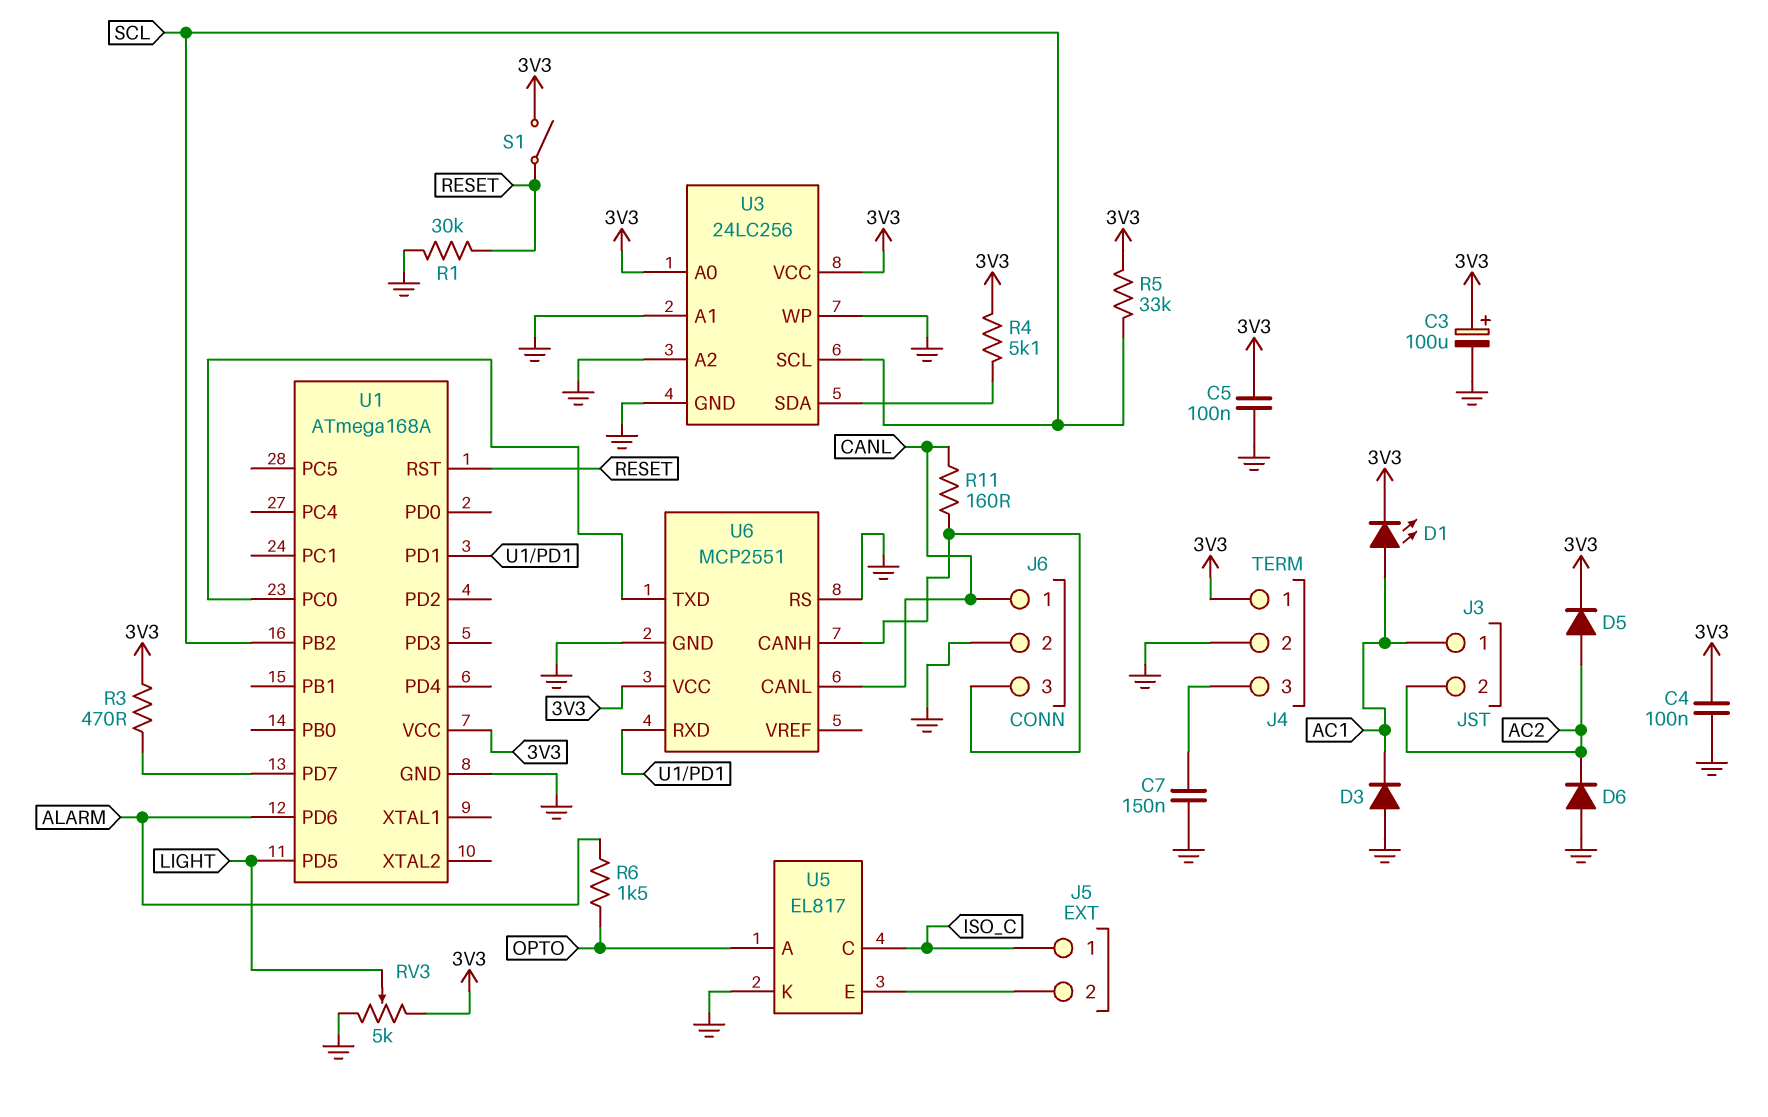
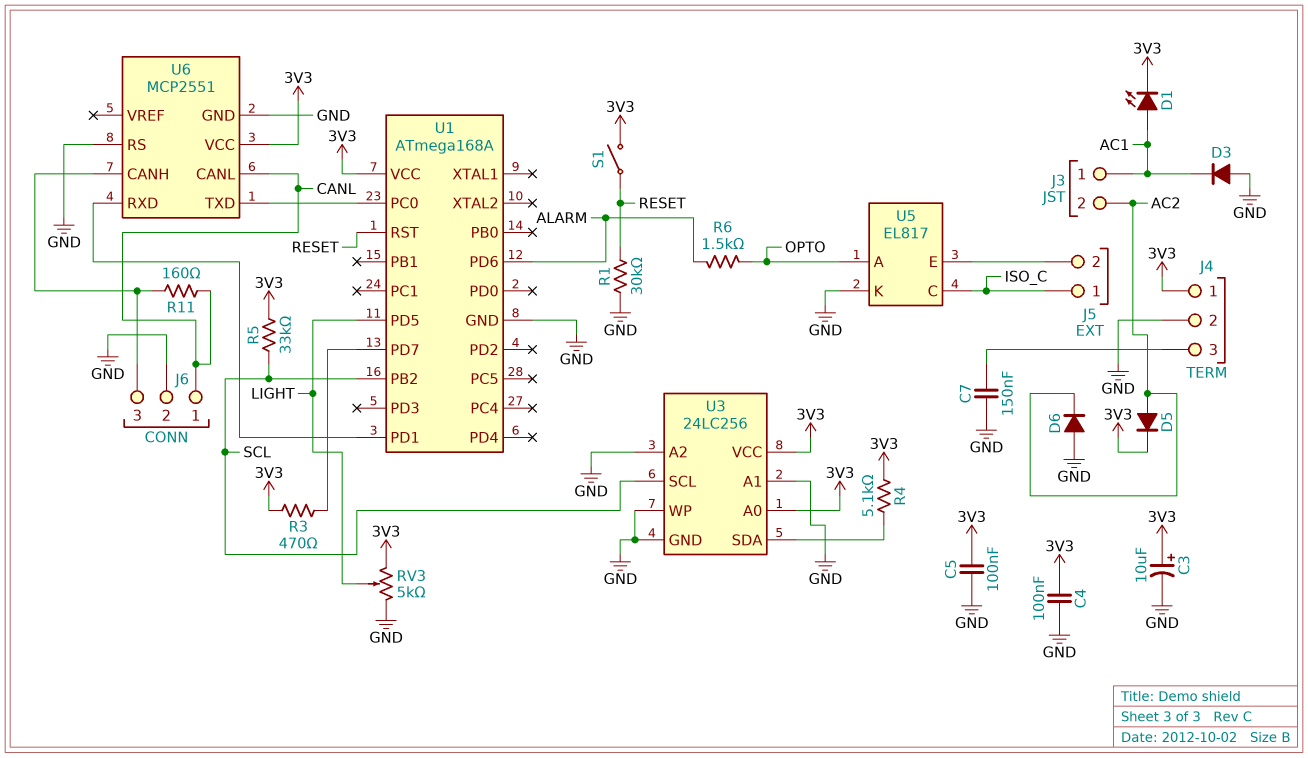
C3: 100uF (plus 3V3, minus GND) -> 10uF (plus 3V3, minus GND)

